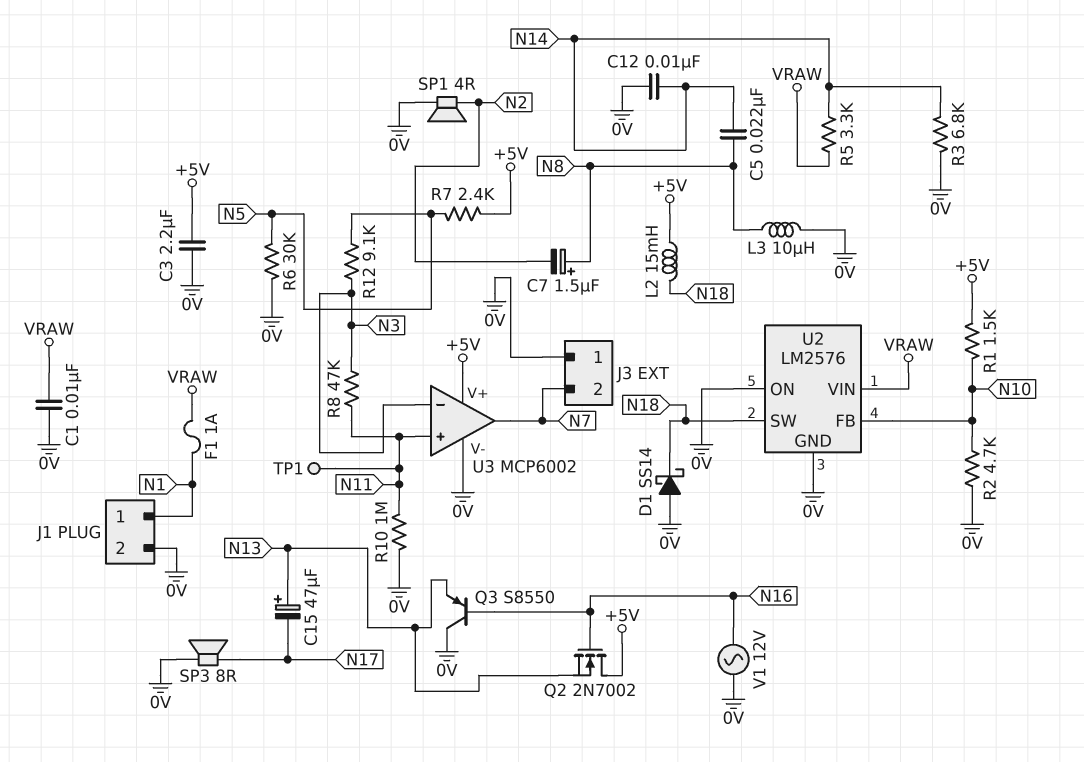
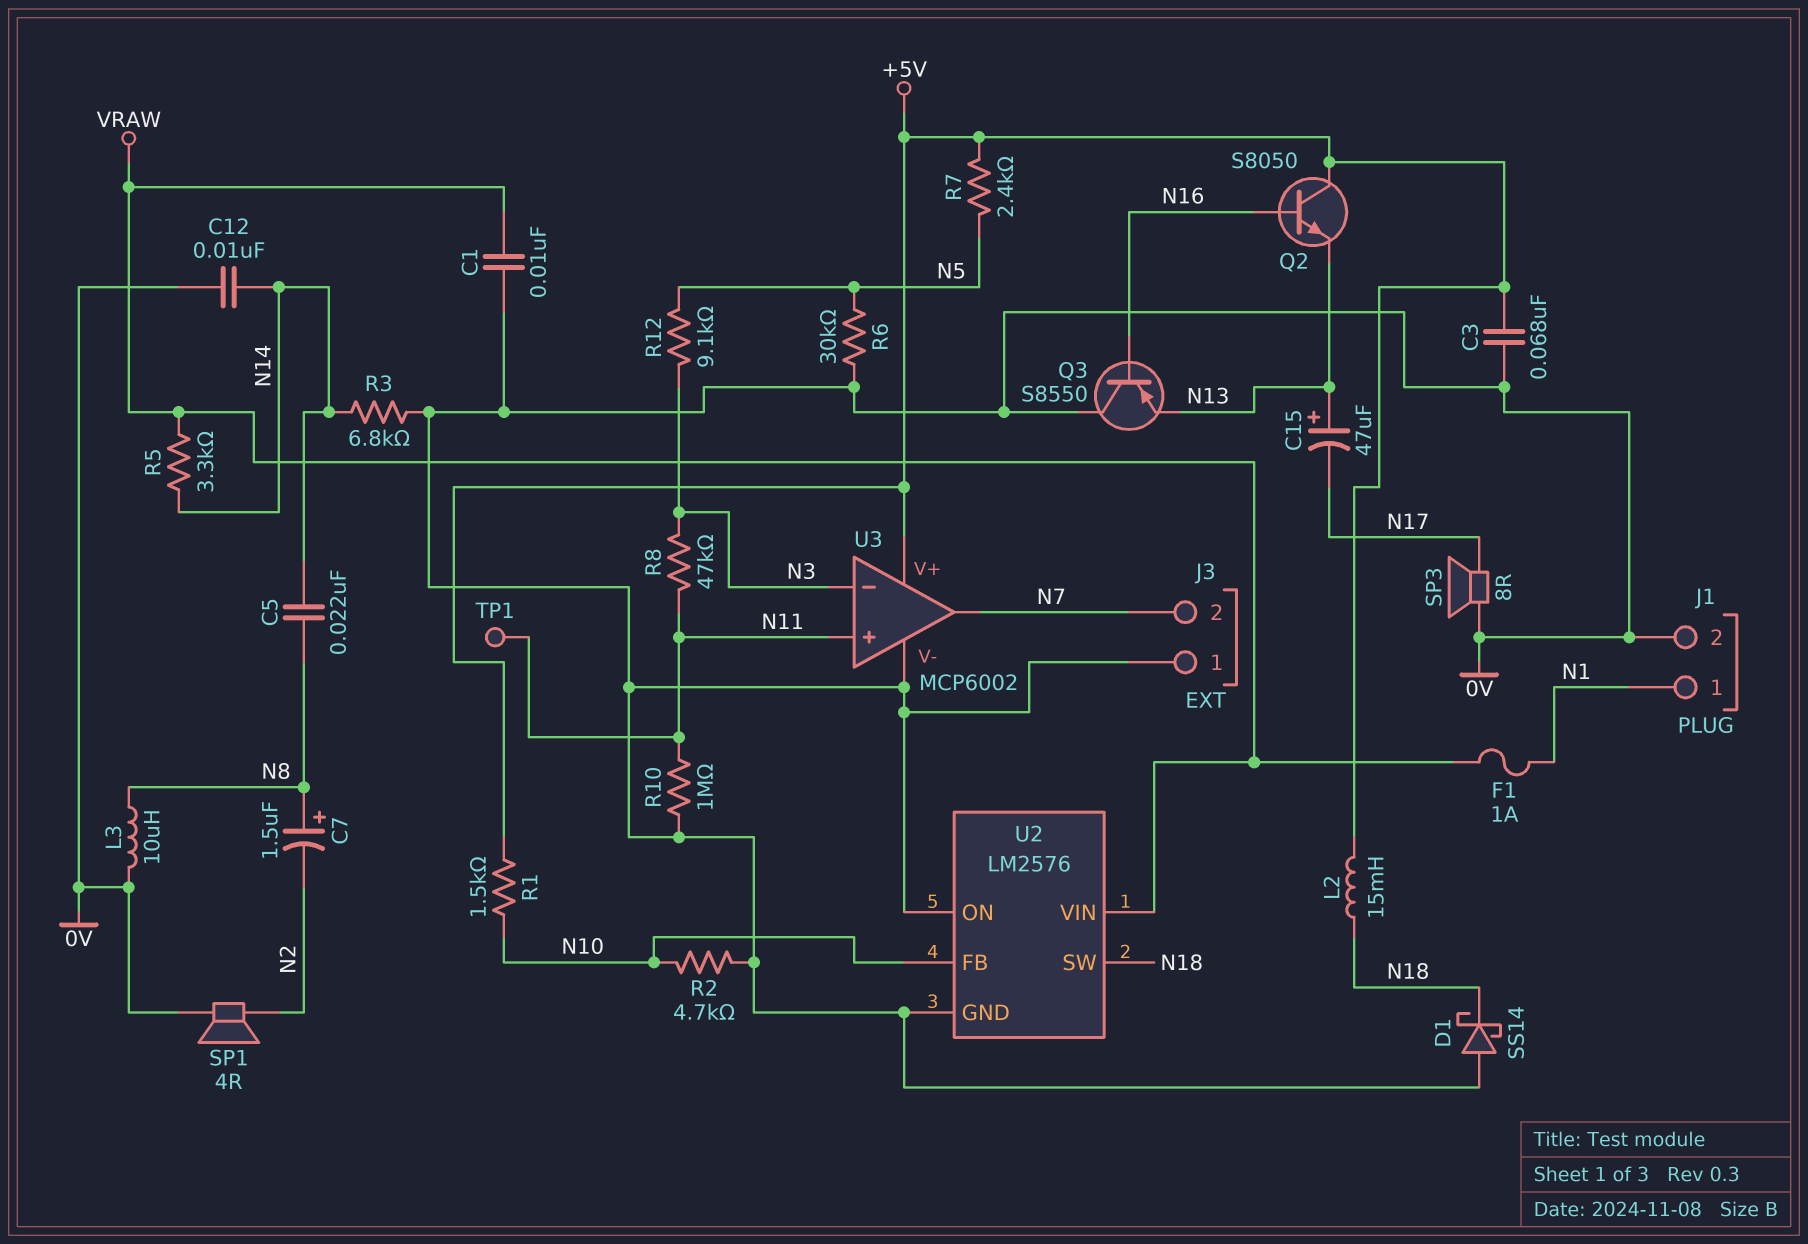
C3: 2.2uF (+5V, 0V) -> 68nF (+5V, 0V)
Q2: NMOS 2N7002 (G N16, D +5V, S N13) -> NPN S8050 (B N16, C +5V, E N13)
V1: AC 12V (0V, N16) -> none

